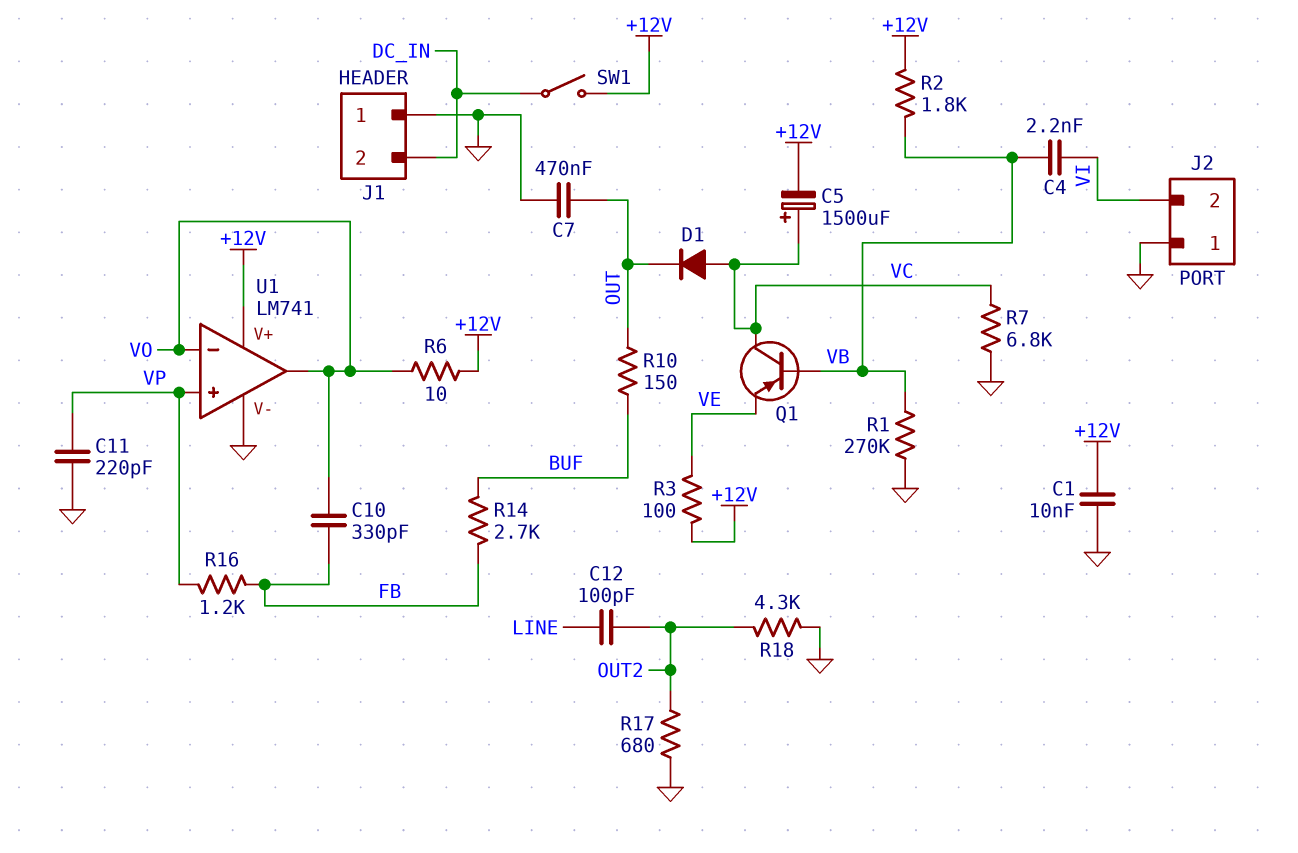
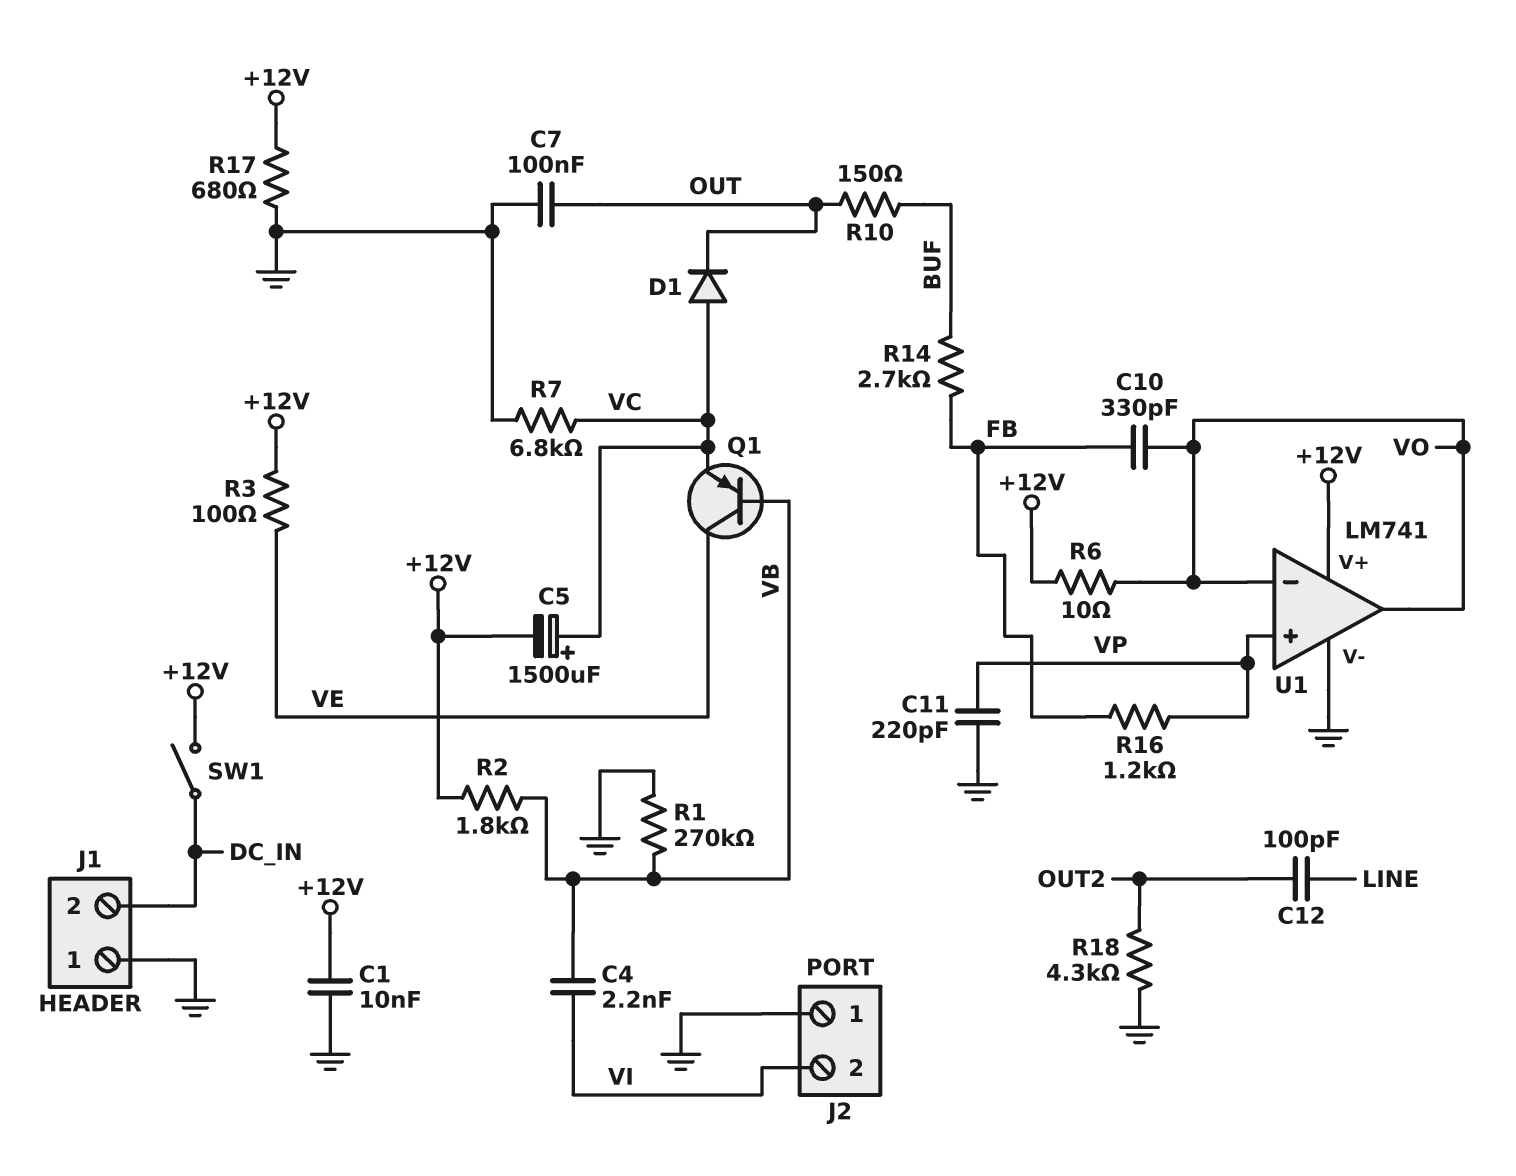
C7: 470nF (GND, OUT) -> 100nF (GND, OUT)
Q1: PNP (B VB, C VC, E VE) -> PNP (B VB, C VE, E VC)
R17: 680 (GND, OUT2) -> 680 (+12V, GND)

